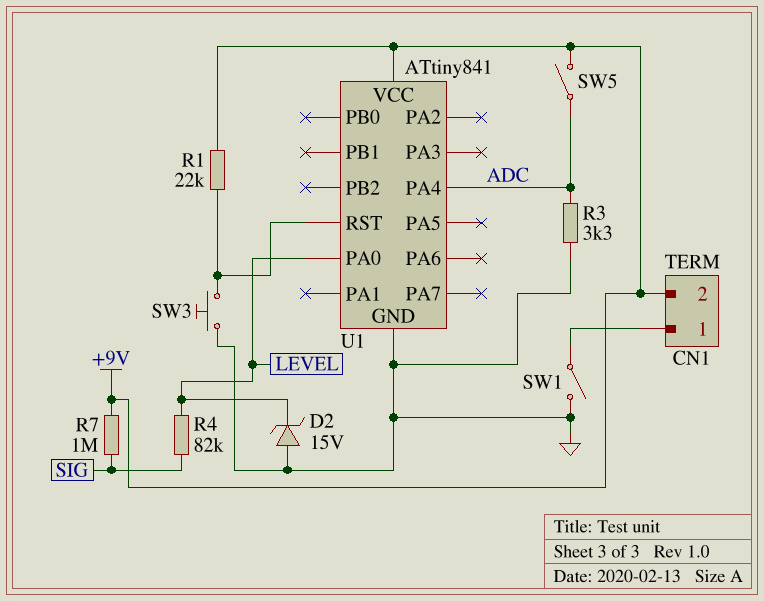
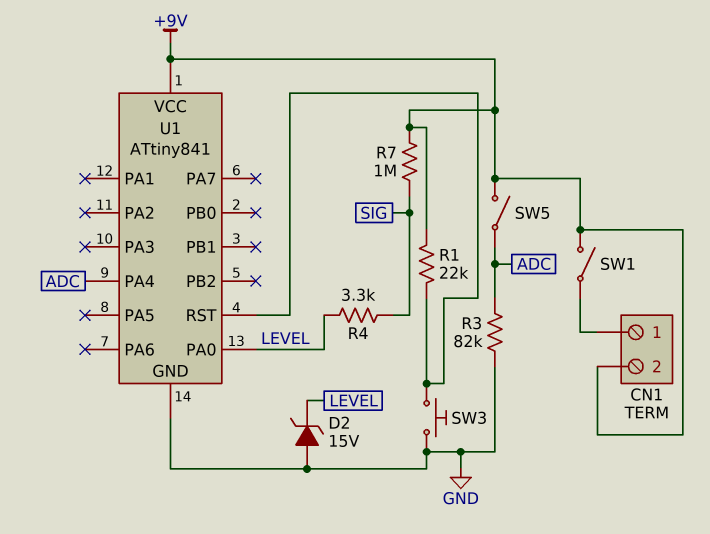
R3: 3.3k (ADC, GND) -> 82k (ADC, GND)
R4: 82k (LEVEL, SIG) -> 3.3k (LEVEL, SIG)
SW1: switch (CN1/1, GND) -> switch (+9V, CN1/1)

